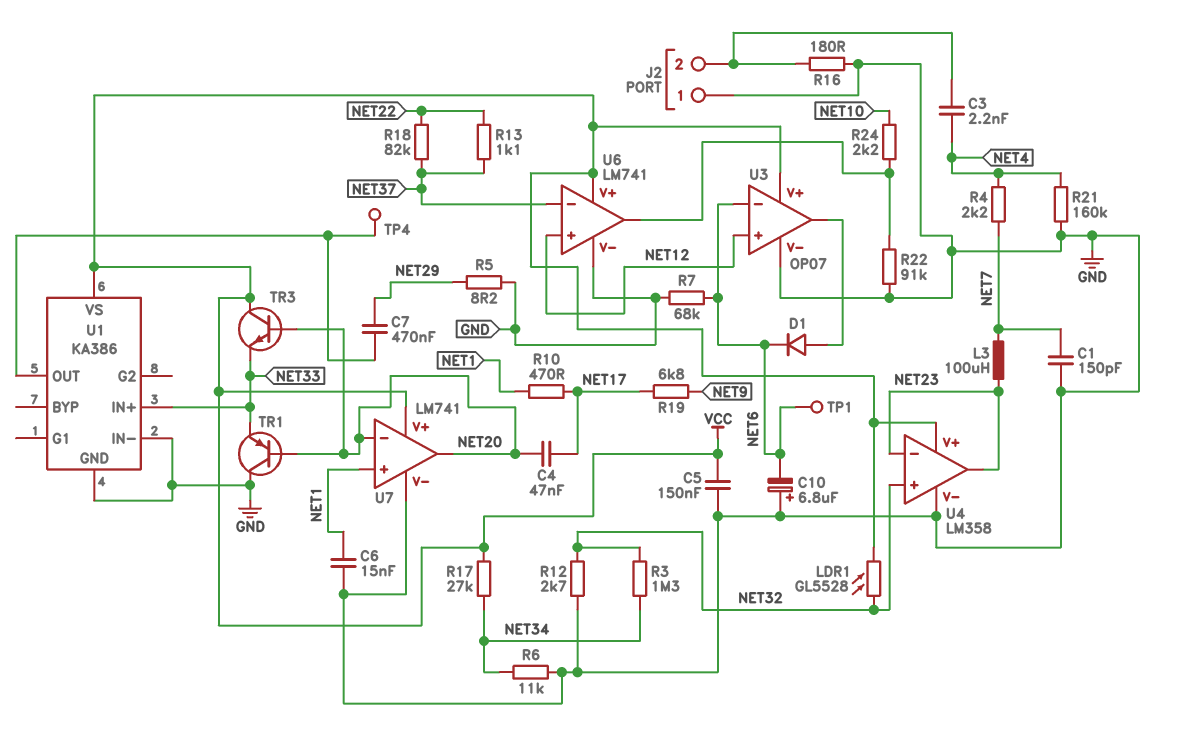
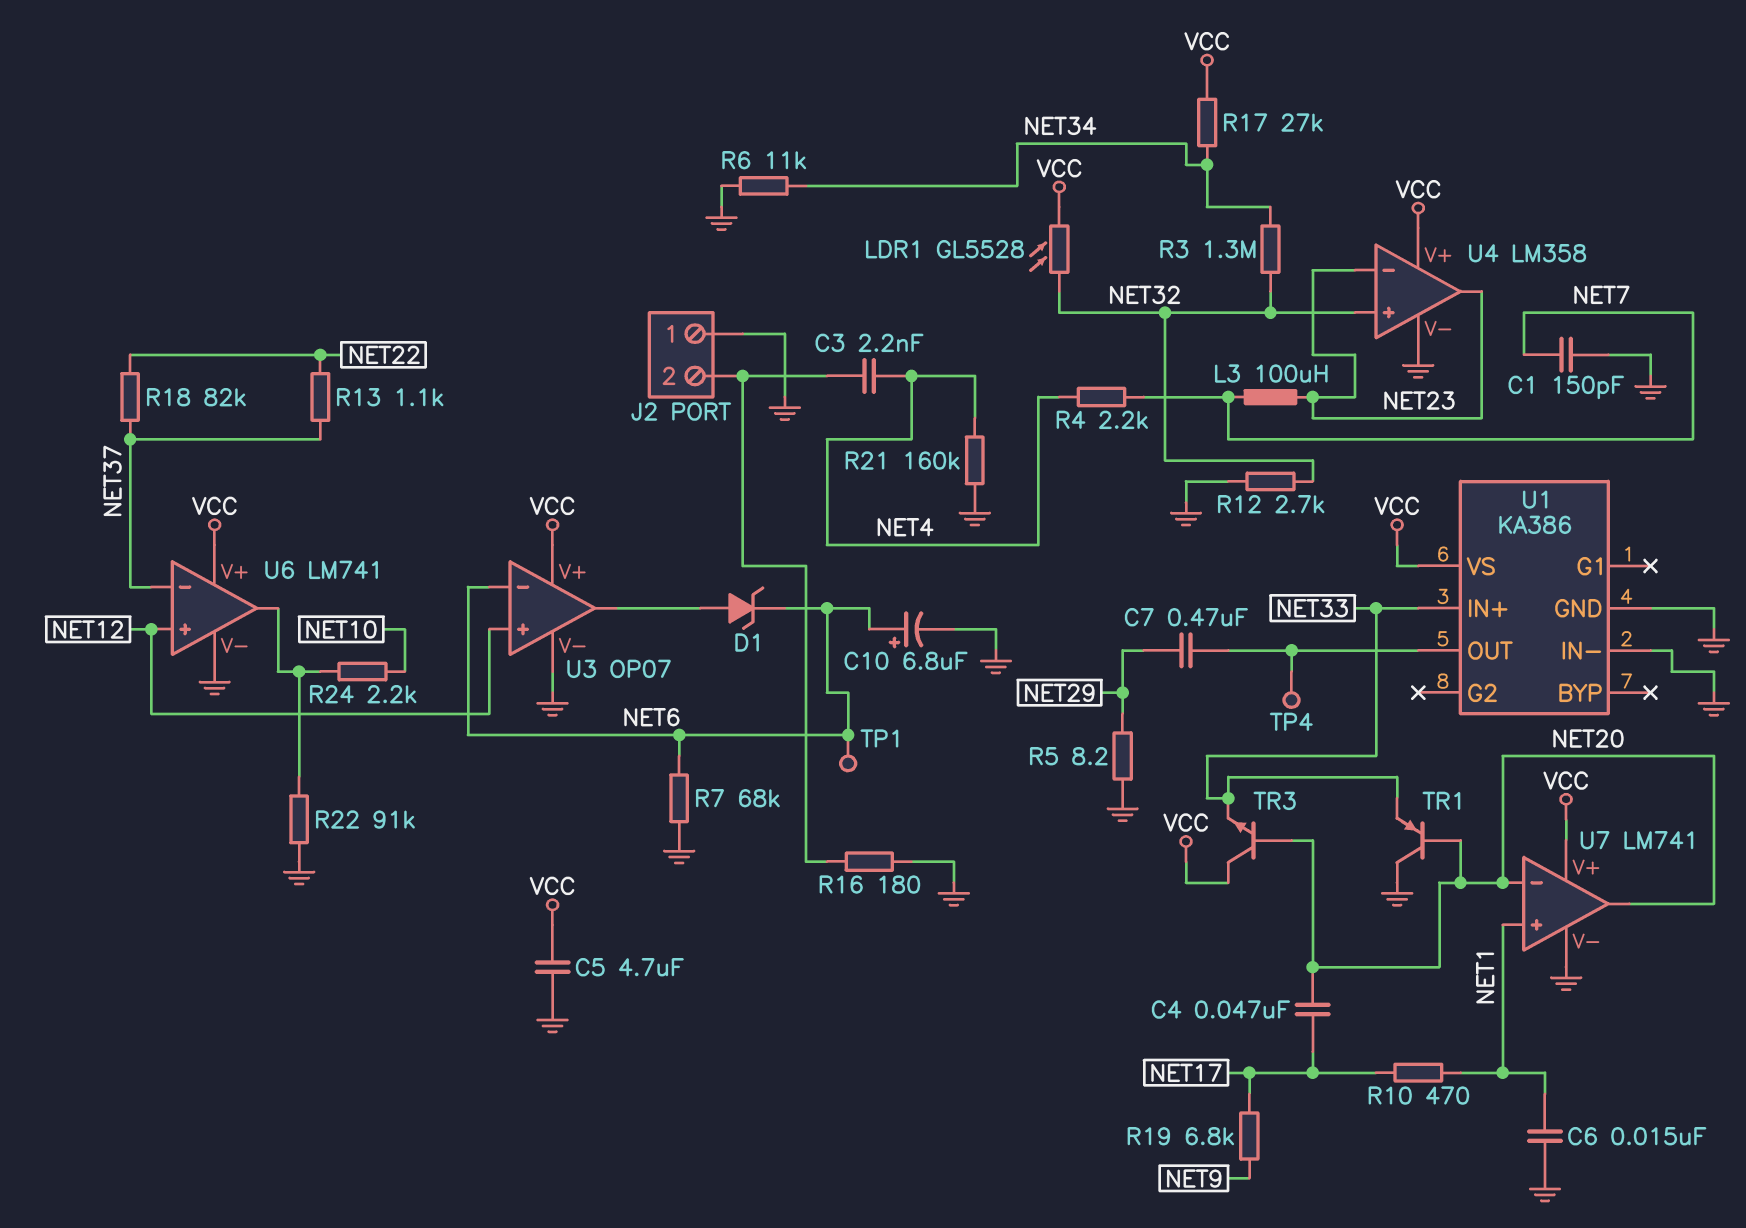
C5: 150nF (GND, VCC) -> 4.7uF (GND, VCC)
C10: 6.8uF (plus GND, minus NET6) -> 6.8uF (plus NET6, minus GND)
D1: diode (A U3/out, K NET6) -> zener (A U3/out, K NET6)

